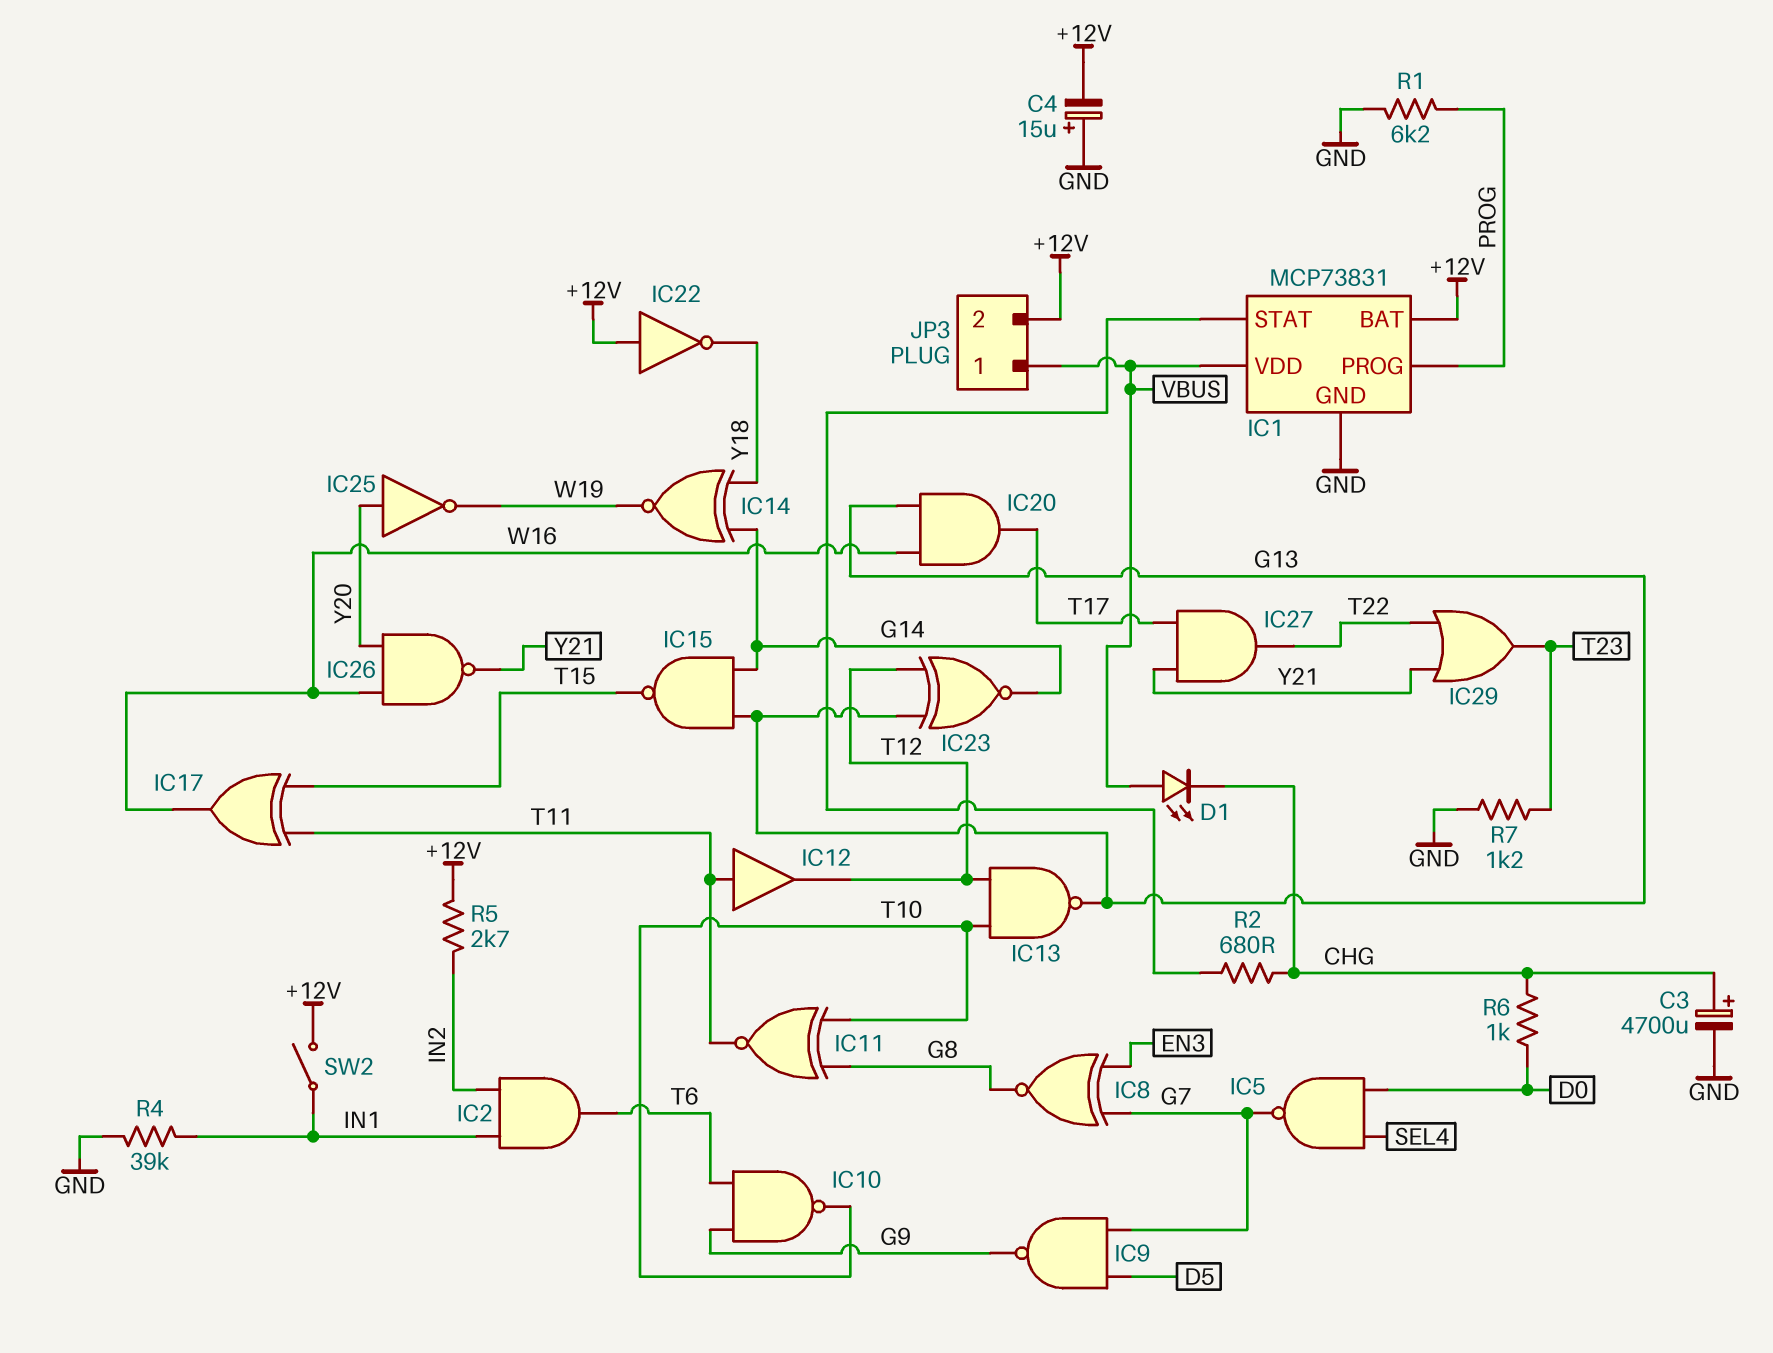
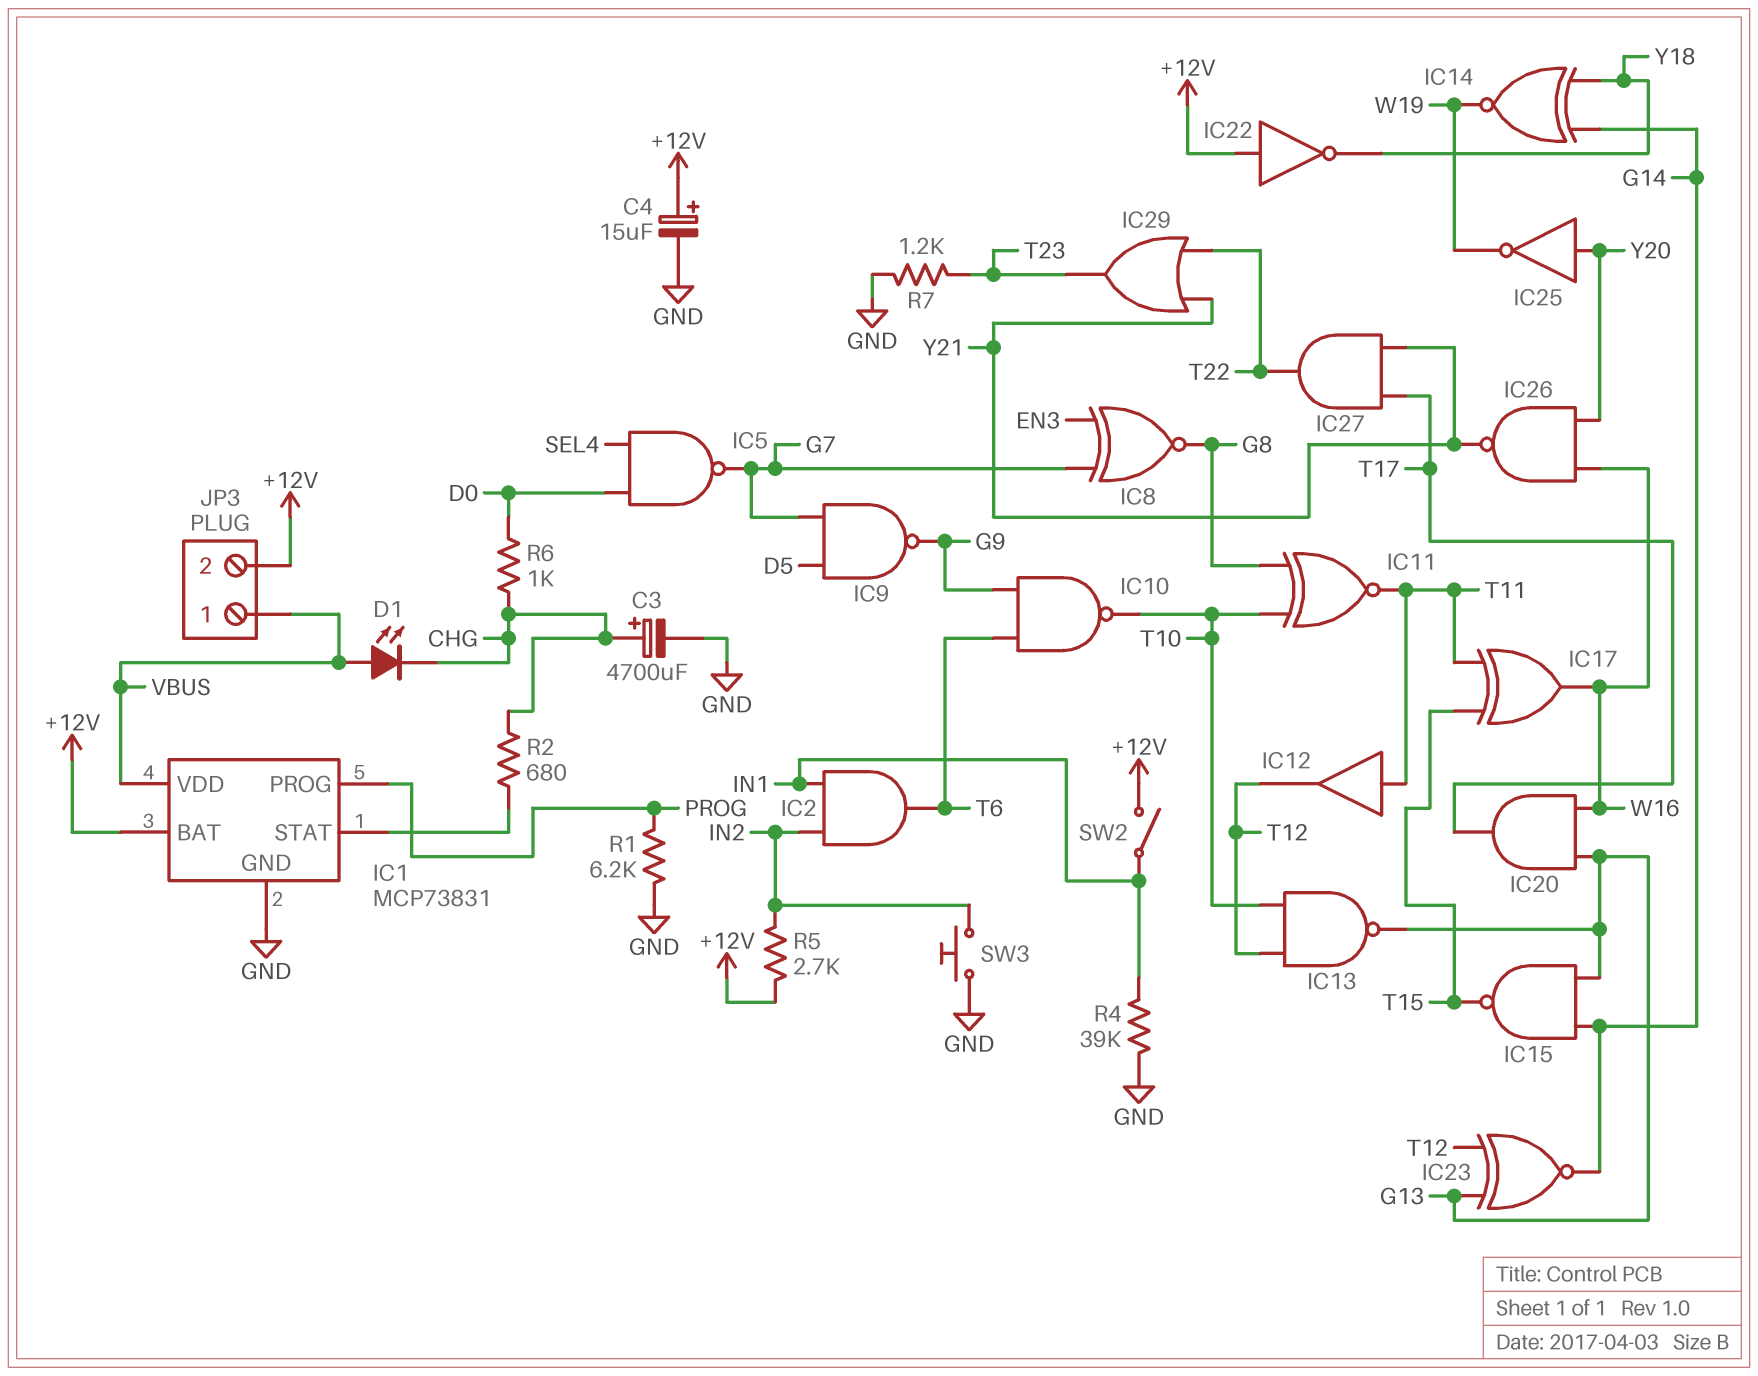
C4: 15uF (plus GND, minus +12V) -> 15uF (plus +12V, minus GND)
SW3: none -> button (GND, IN2)

